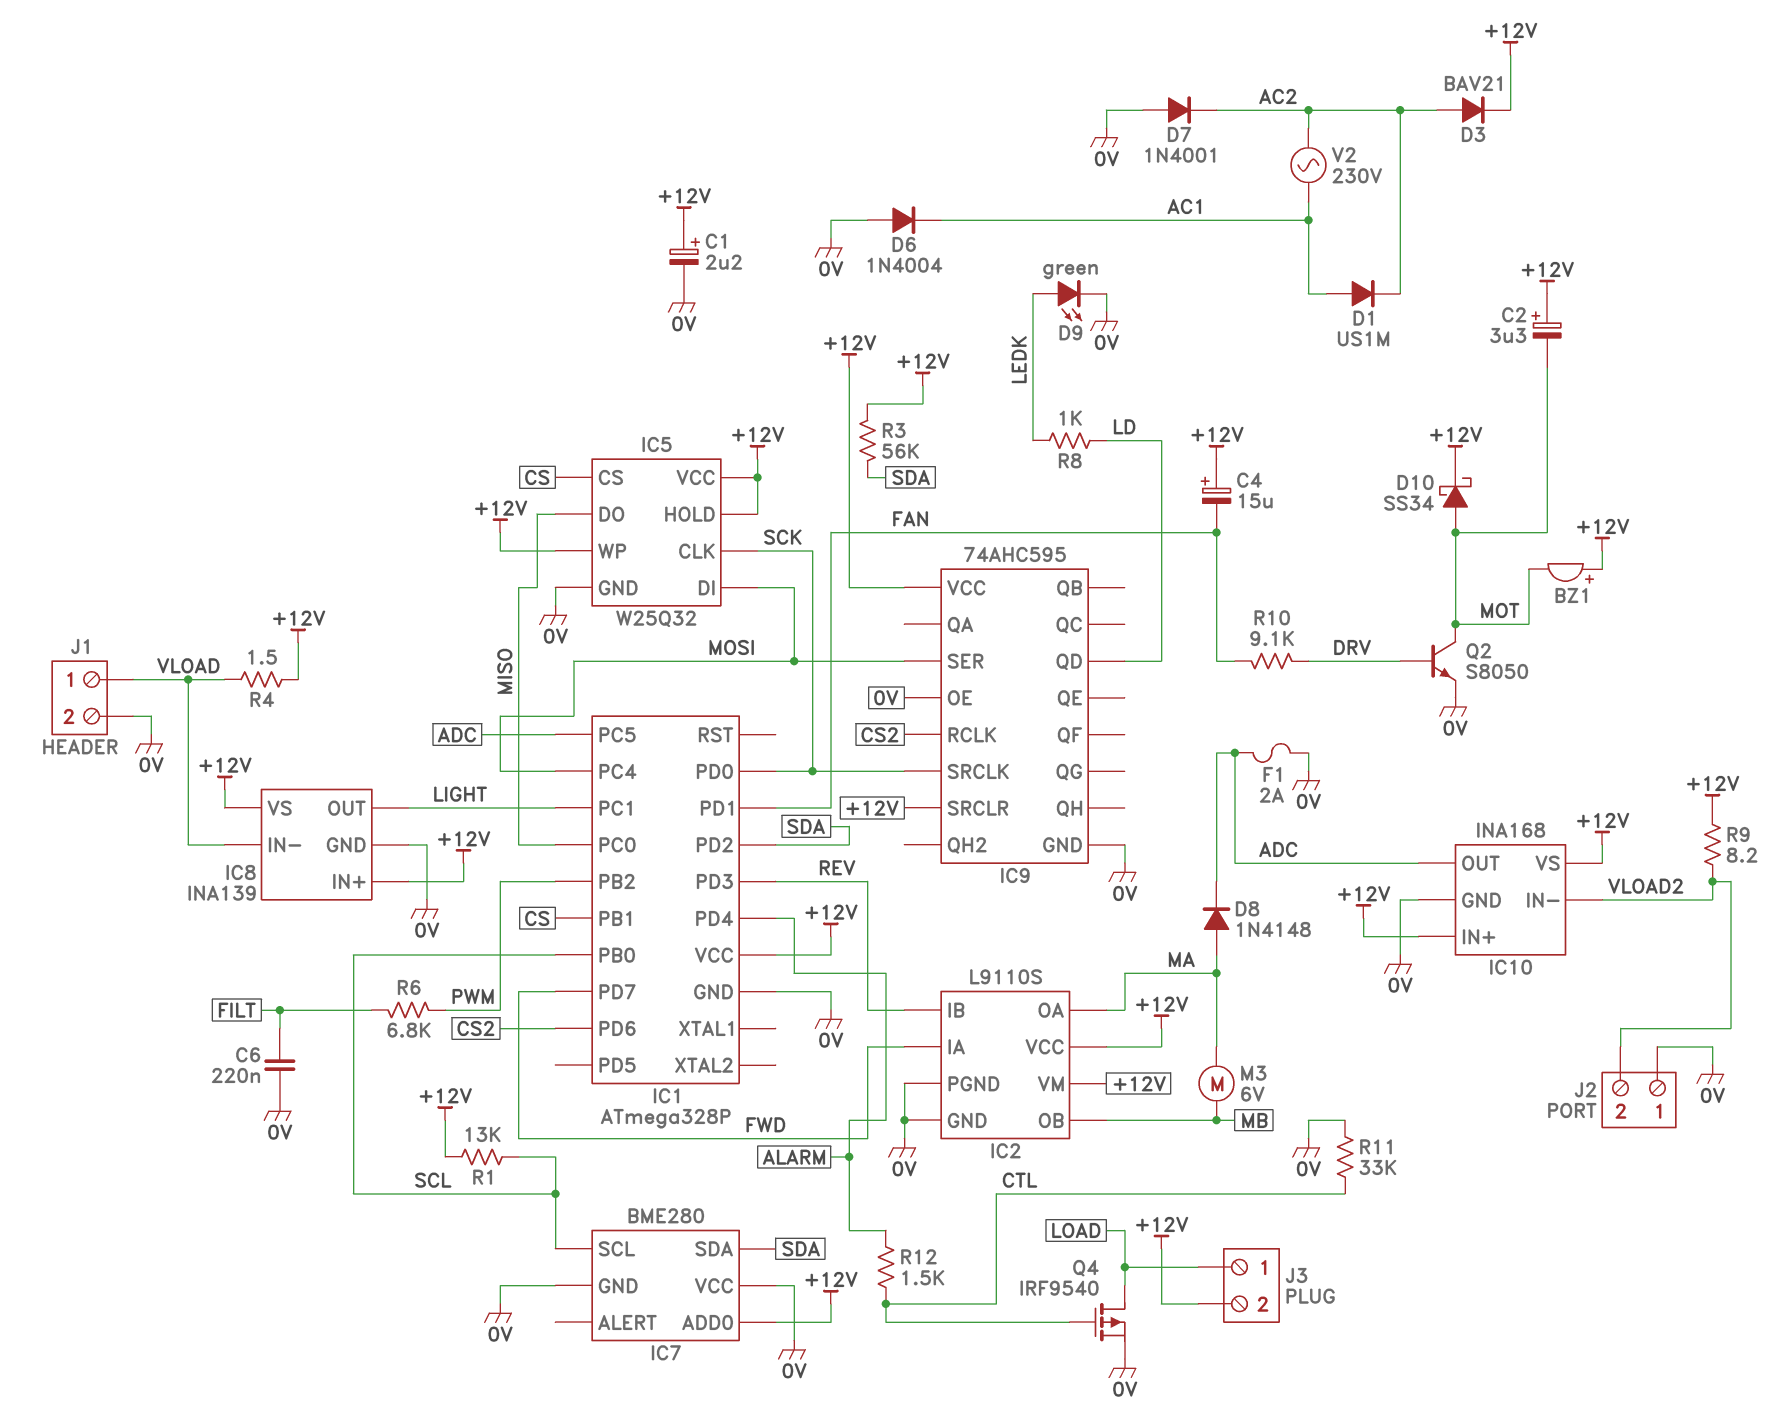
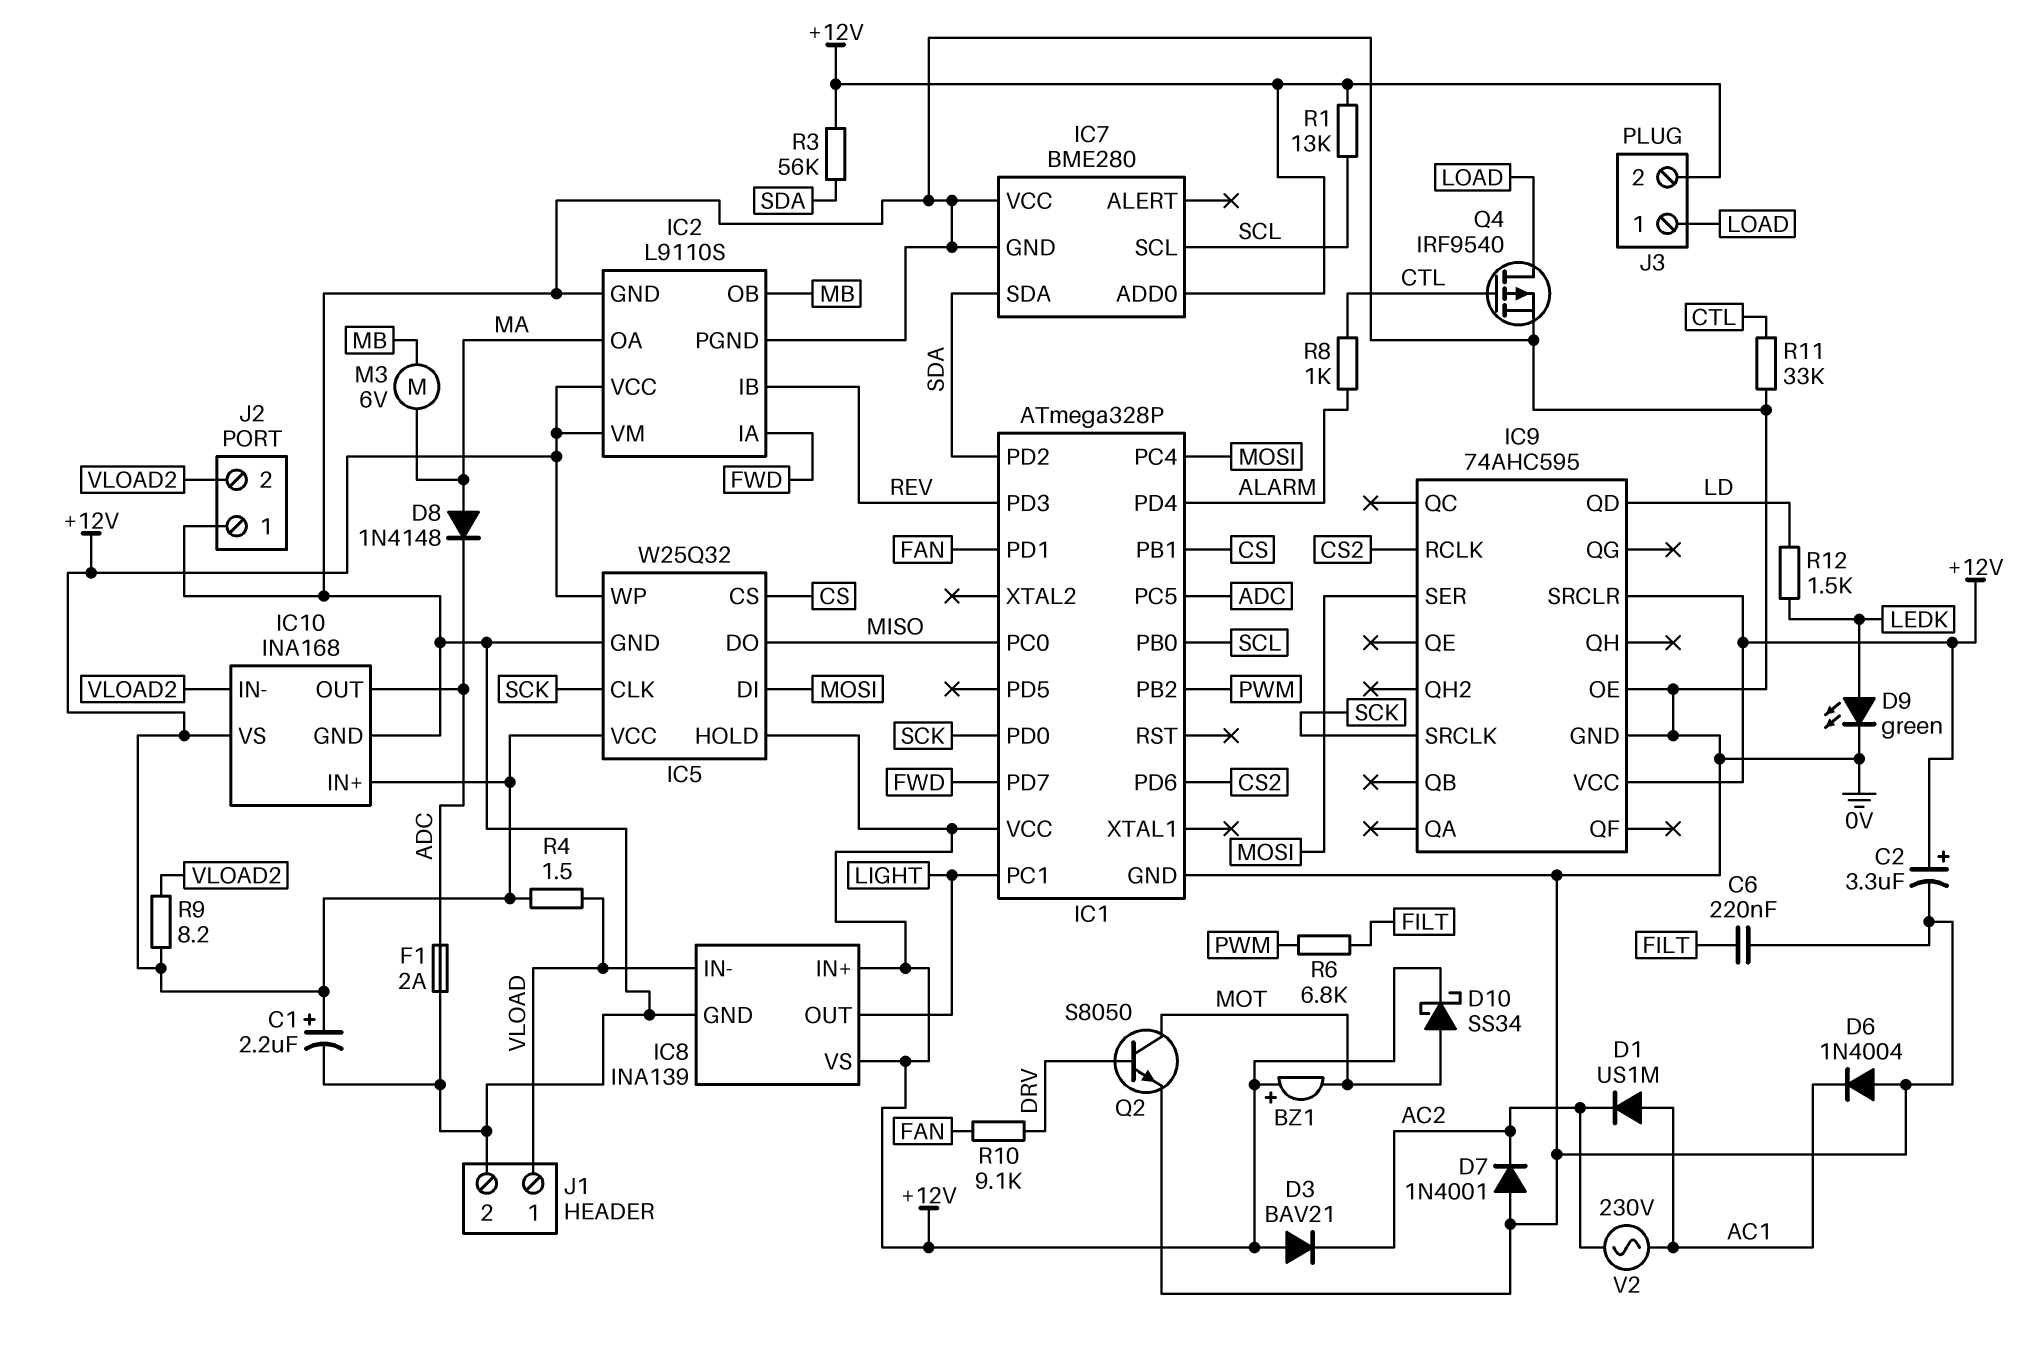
C2: 3.3uF (plus +12V, minus MOT) -> 3.3uF (plus +12V, minus 0V)
C4: 15uF (plus +12V, minus FAN) -> none
D3: diode BAV21 (A AC2, K +12V) -> diode BAV21 (A +12V, K AC2)
R8: 1k (LD, LEDK) -> 1k (ALARM, CTL)
R12: 1.5k (ALARM, CTL) -> 1.5k (LD, LEDK)

